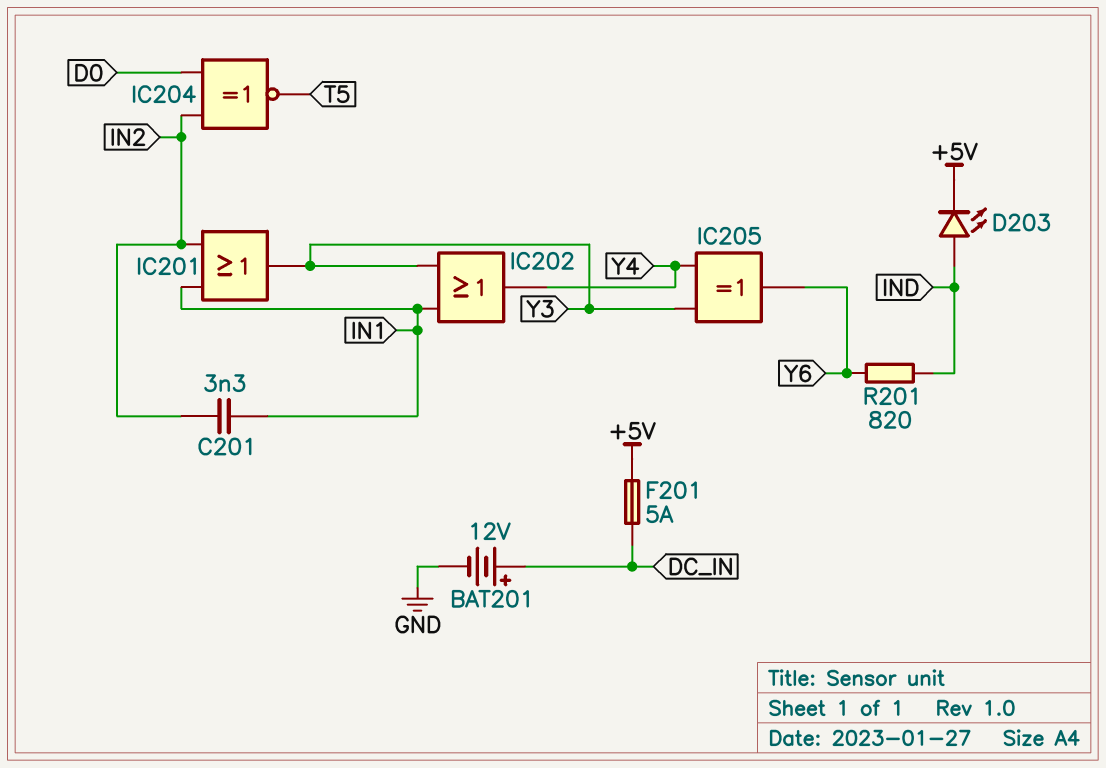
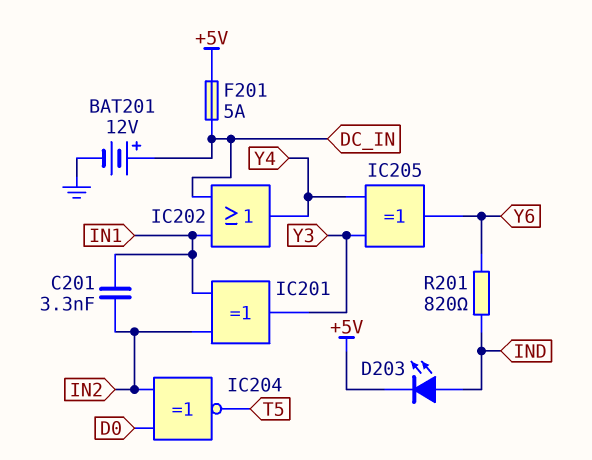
IC201: OR (in IN1, in IN2, out Y3) -> XOR (in IN1, in IN2, out Y3)
IC202: OR (in IN1, in Y3, out Y4) -> OR (in DC_IN, in IN1, out Y4)

